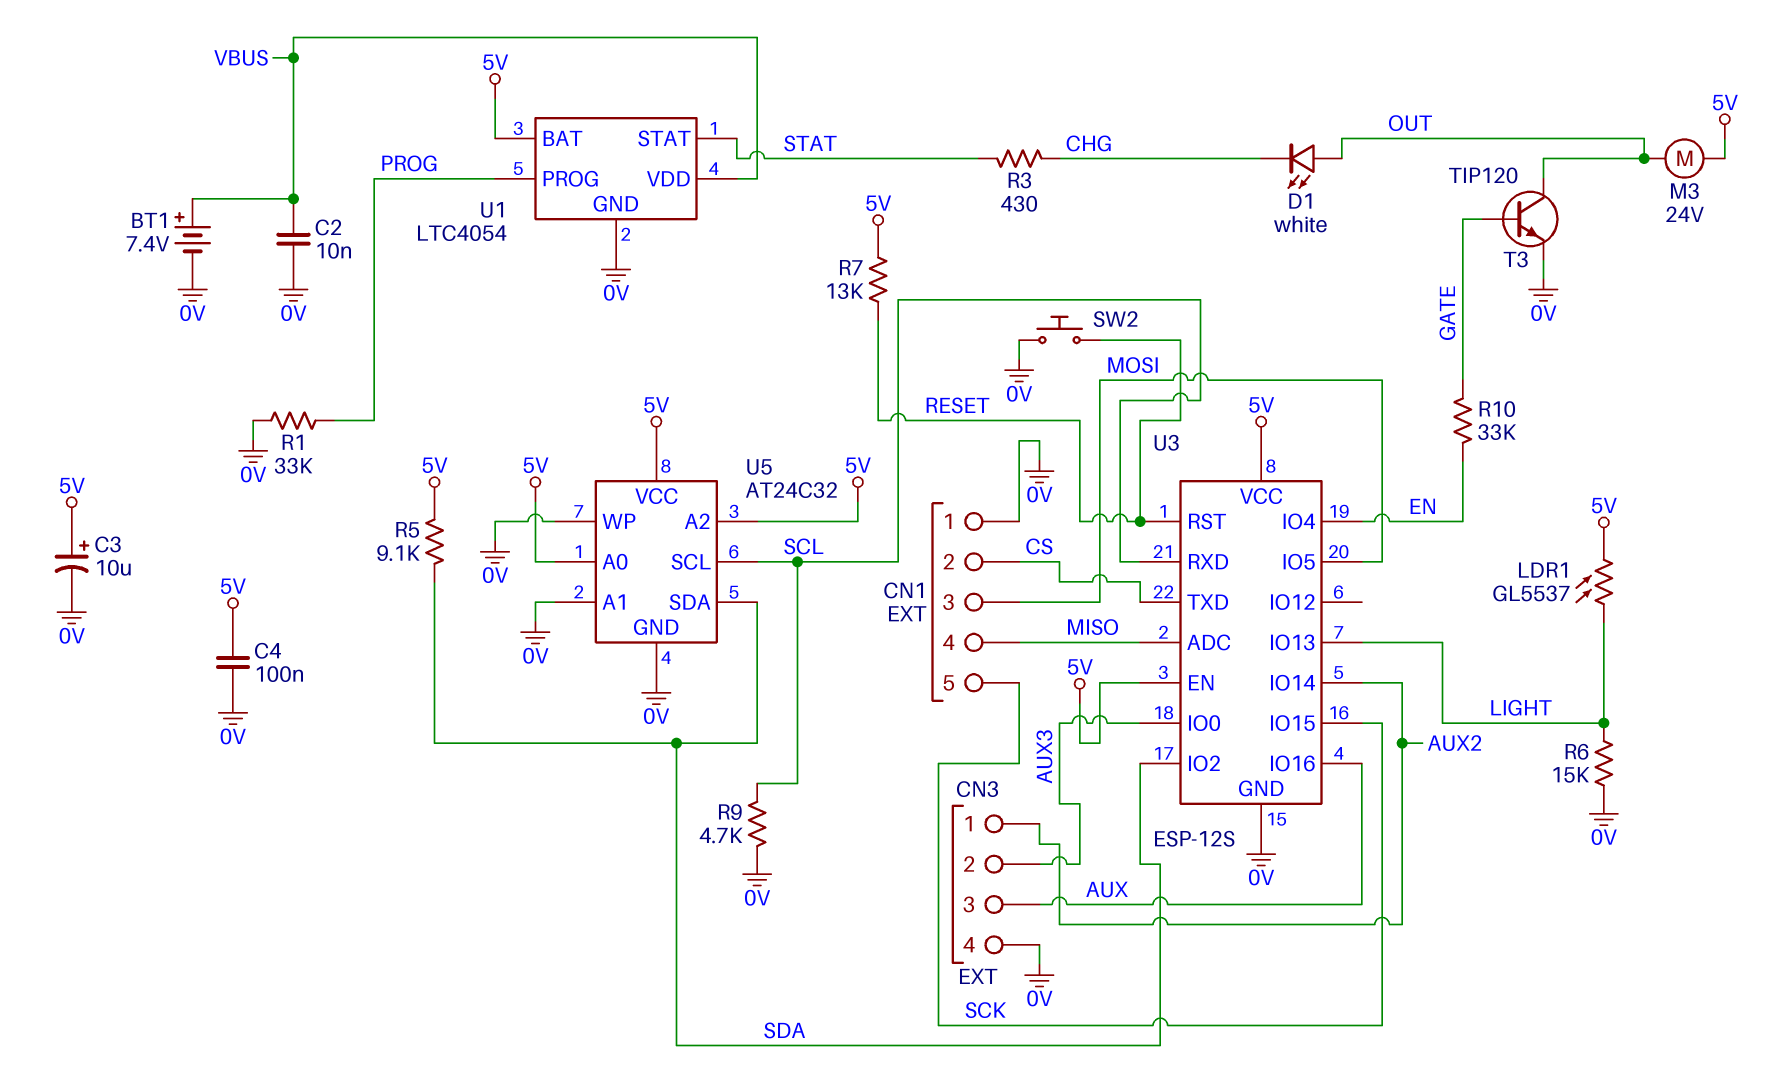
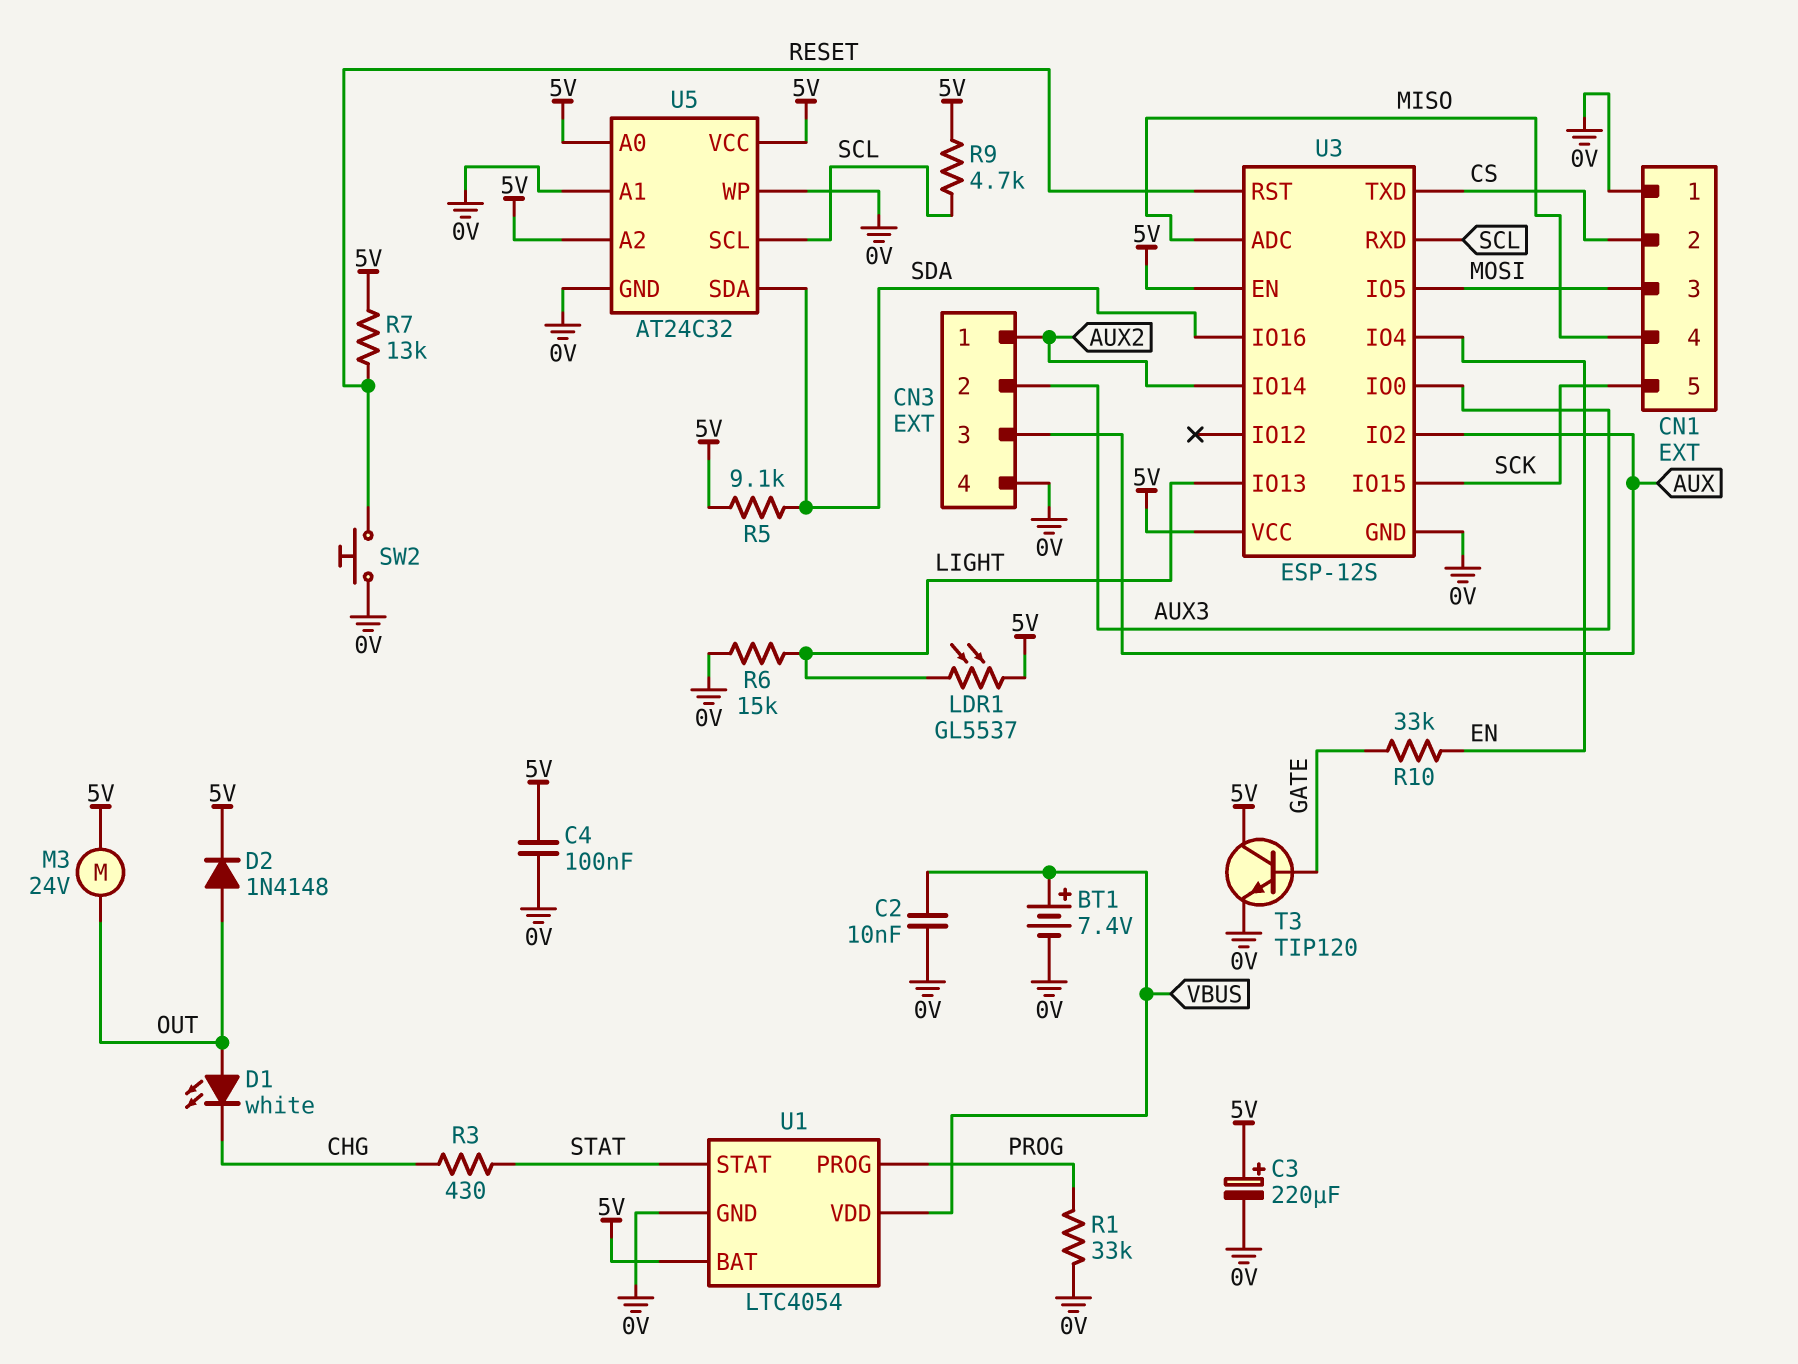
C3: 10uF (plus 5V, minus 0V) -> 220uF (plus 5V, minus 0V)
D2: none -> diode 1N4148 (A OUT, K 5V)
R9: 4.7k (0V, SCL) -> 4.7k (5V, SCL)
T3: NPN TIP120 (B GATE, C OUT, E 0V) -> NPN TIP120 (B GATE, C 5V, E 0V)
U3 pin IO2: SDA -> AUX
U3 pin IO16: AUX -> SDA

